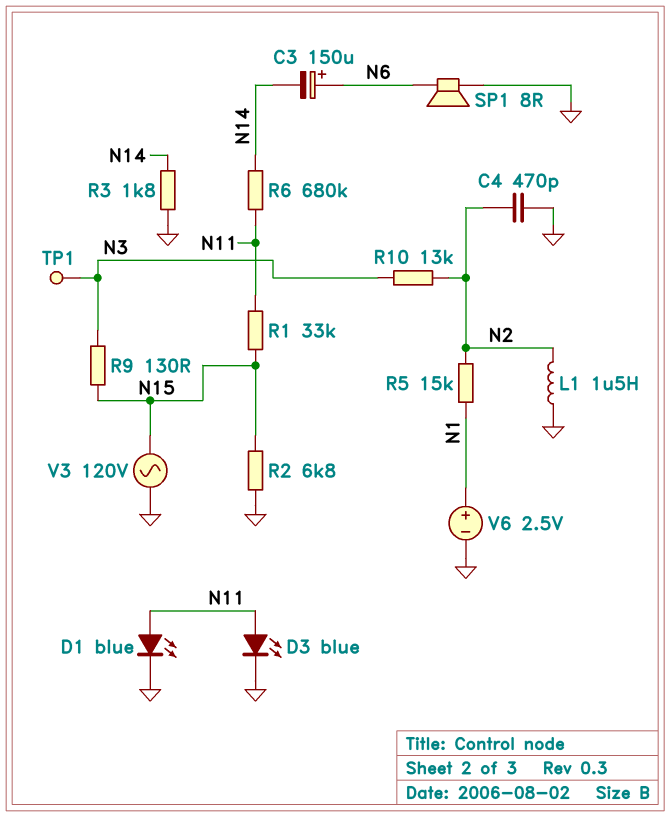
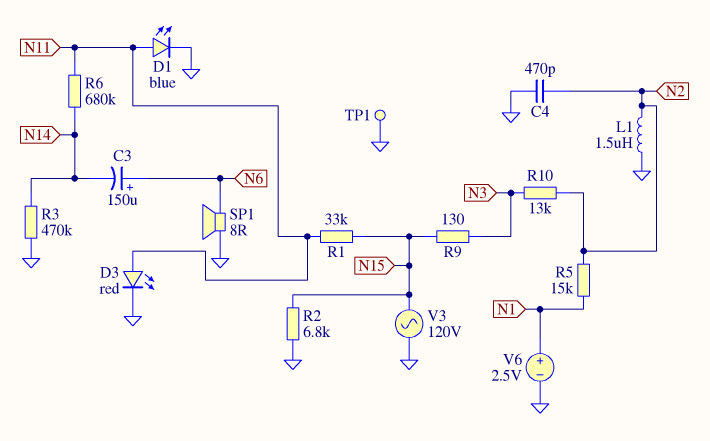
D3: LED blue (A N11, K GND) -> LED red (A N11, K GND)
R3: 1.8k (GND, N14) -> 470k (GND, N14)
TP1: test point (N3) -> test point (GND)

